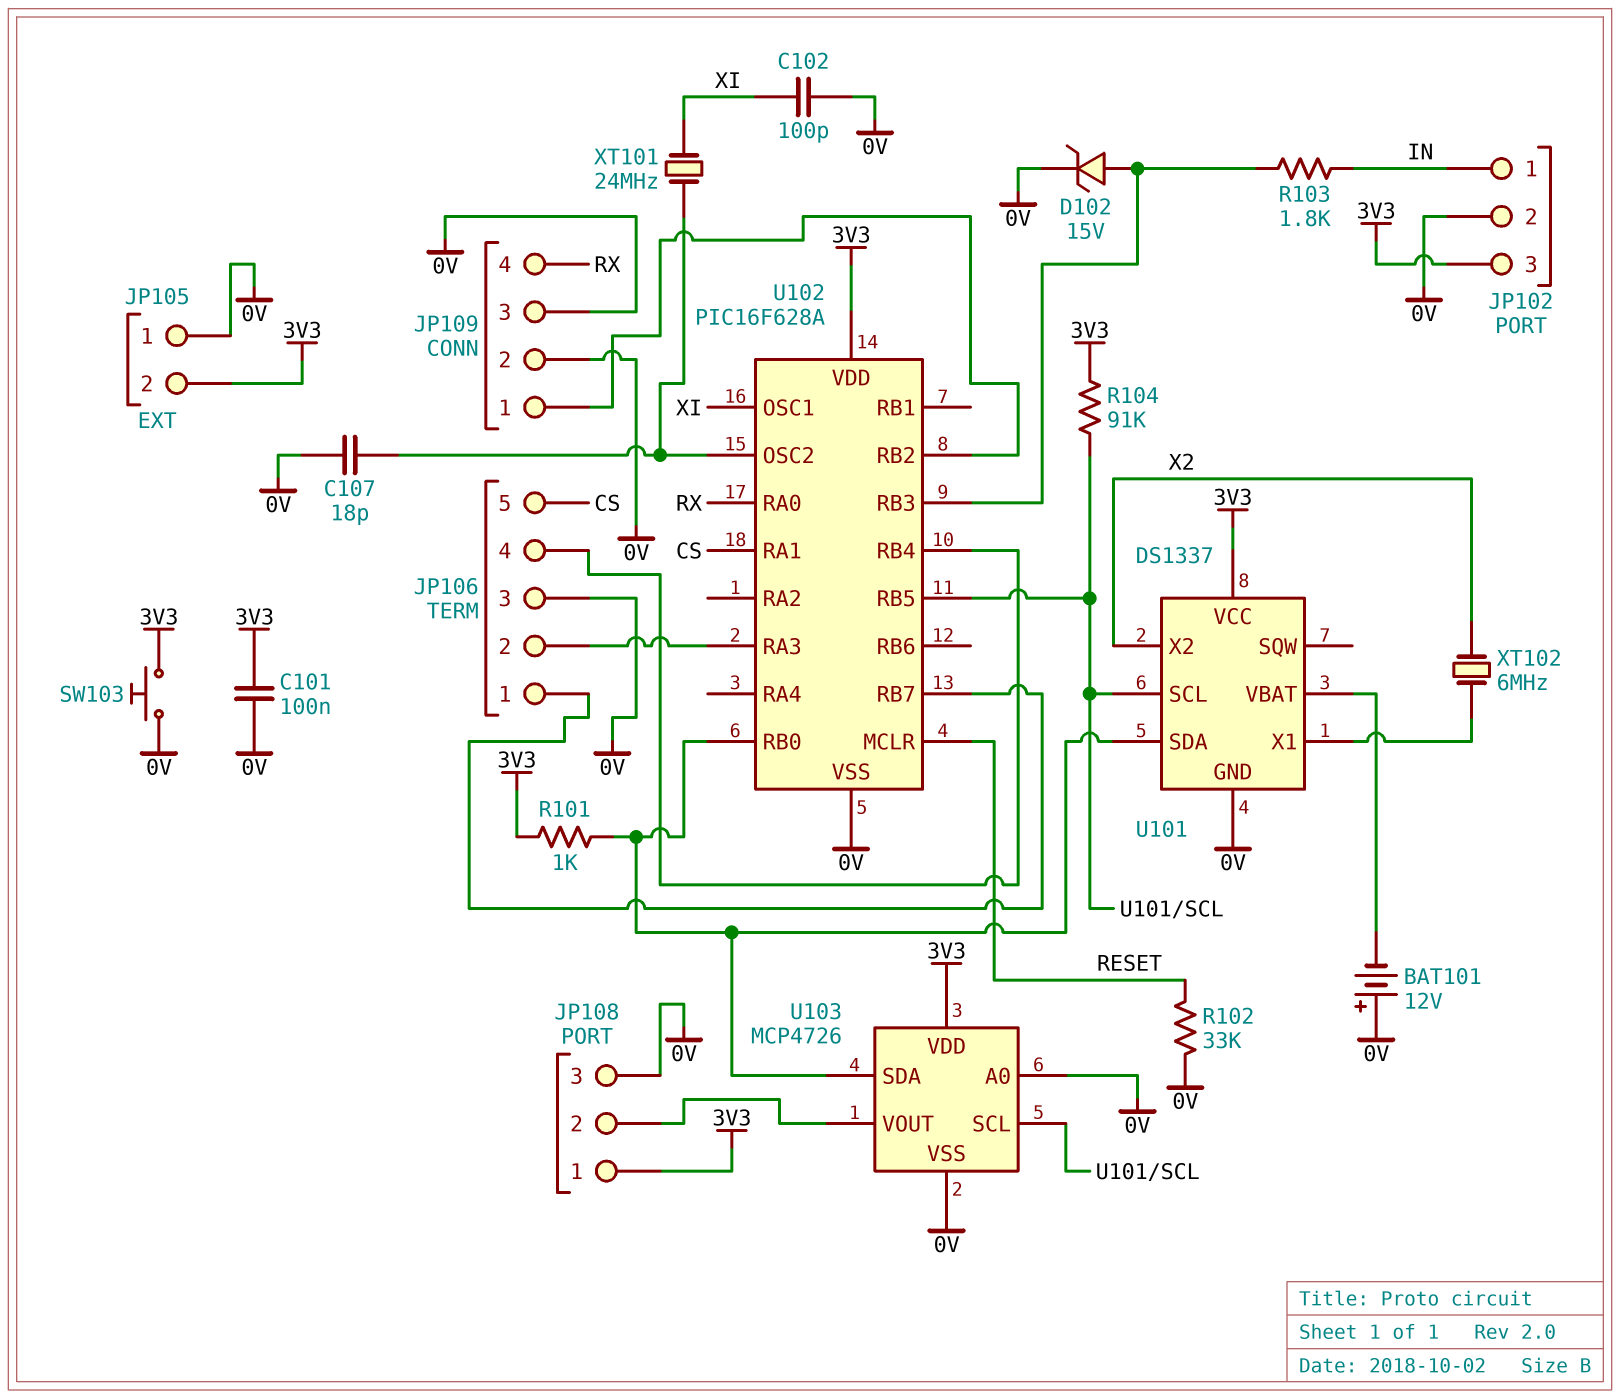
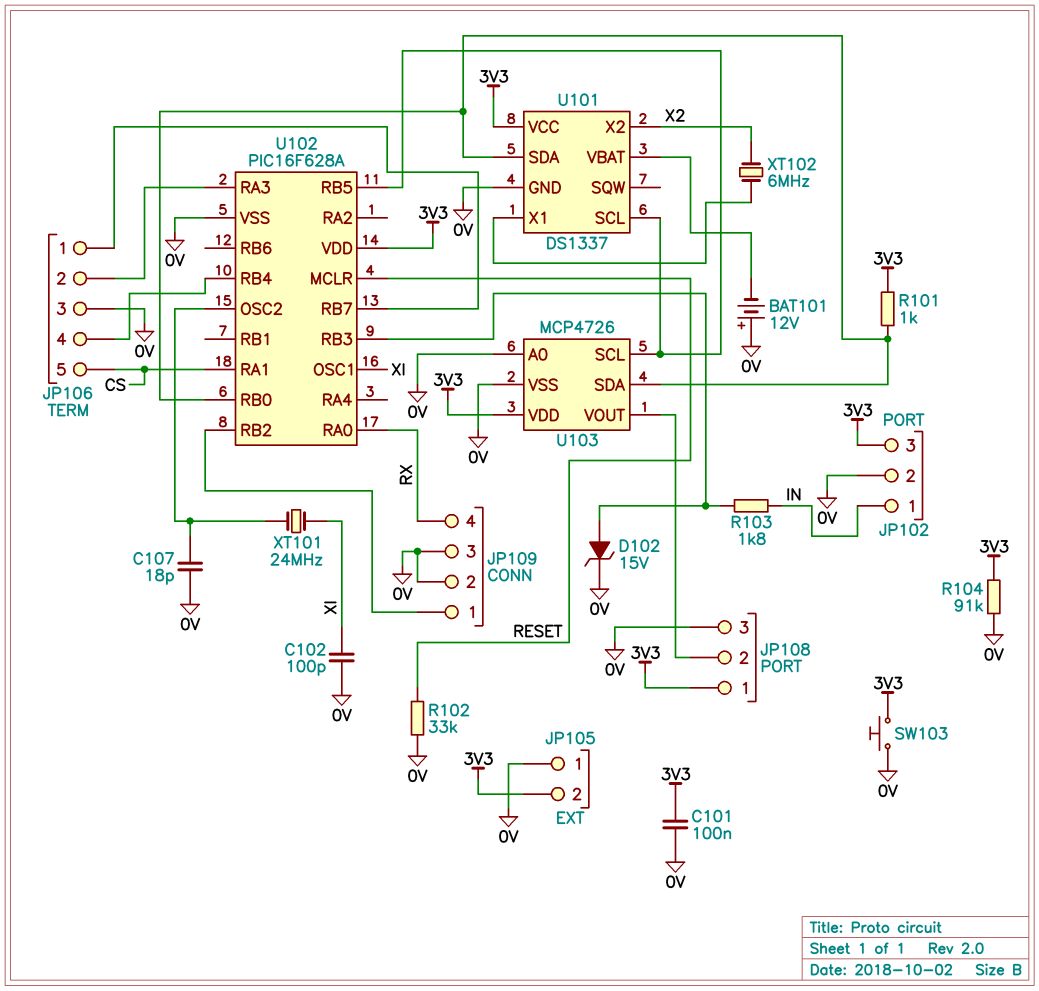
R104: 91k (3V3, U101/SCL) -> 91k (0V, 3V3)

